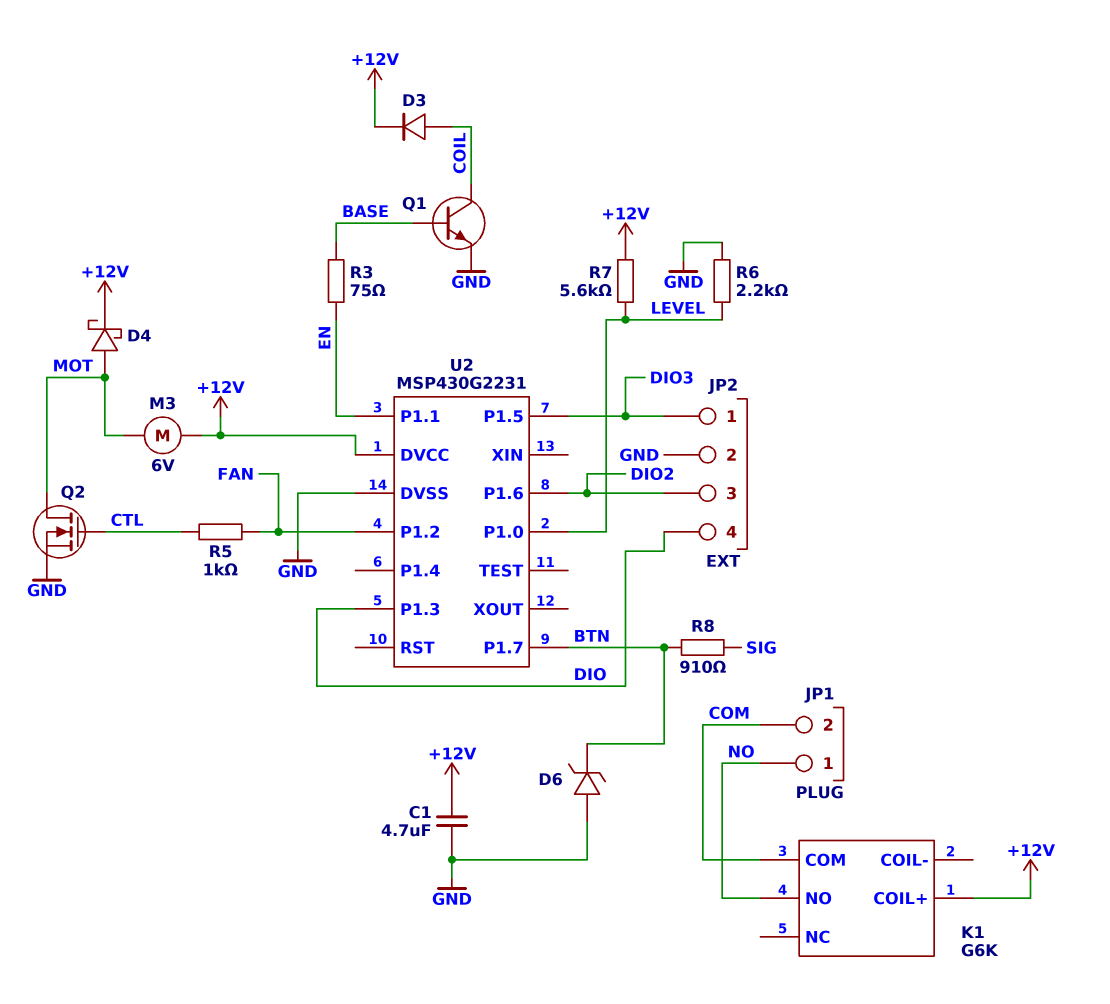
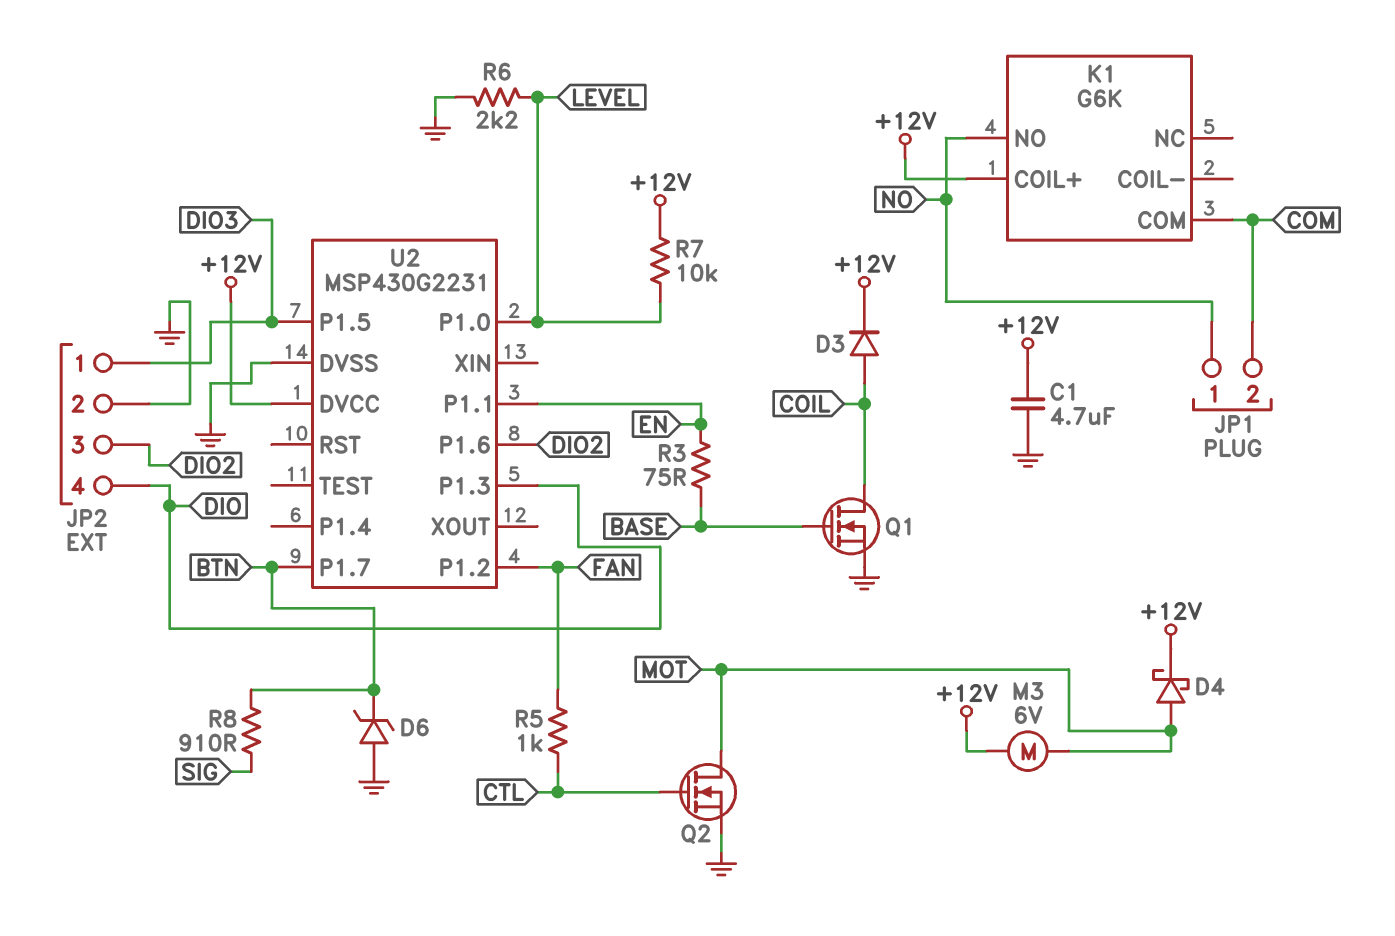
Q1: NPN (B BASE, C COIL, E GND) -> NMOS (G BASE, D COIL, S GND)
R7: 5.6k (+12V, LEVEL) -> 10k (+12V, LEVEL)

